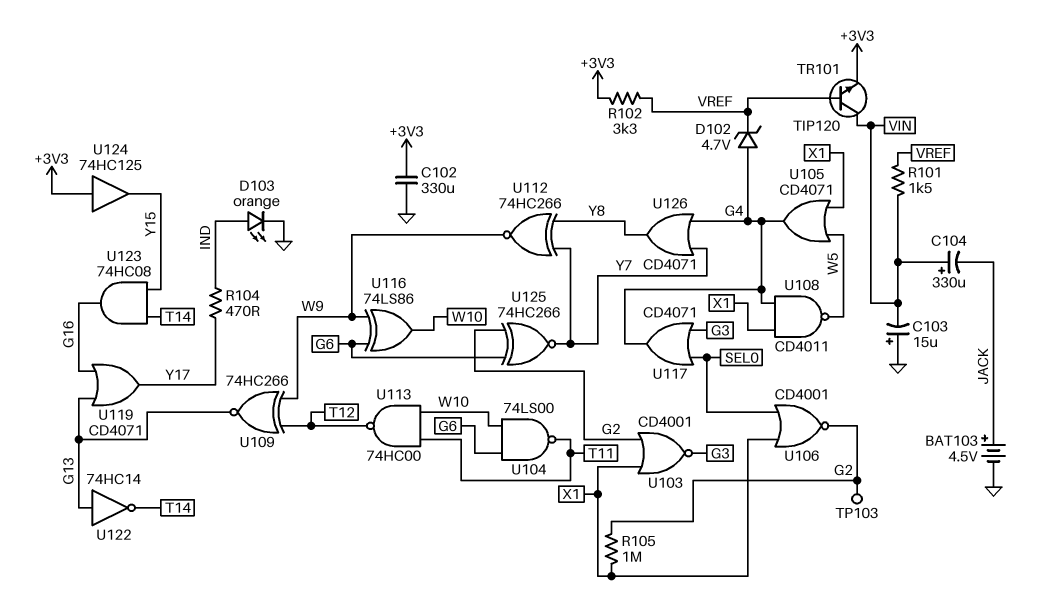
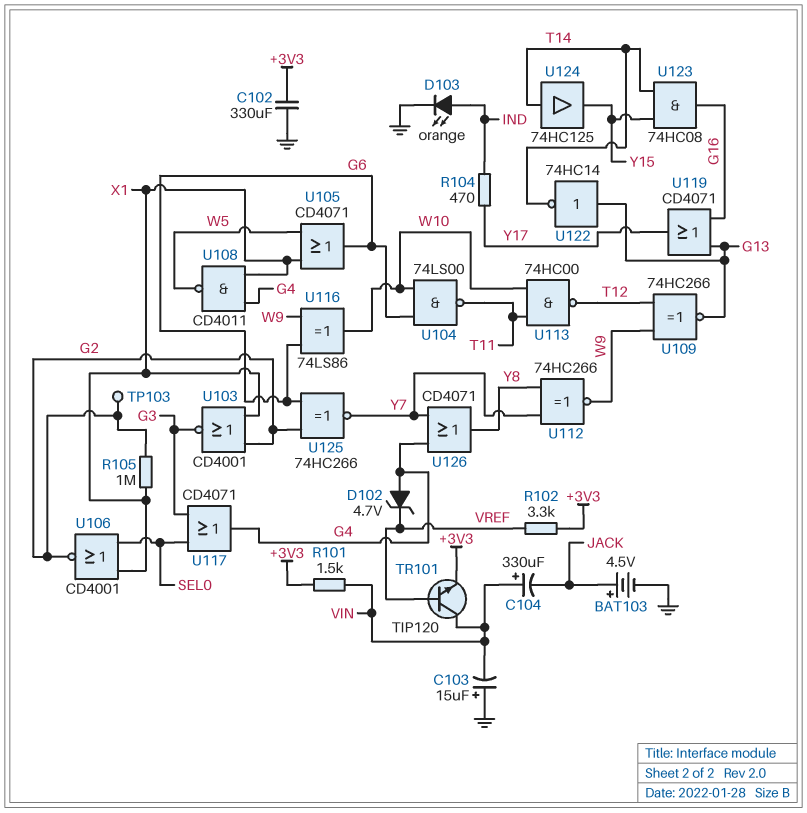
R101: 1.5k (VIN, VREF) -> 1.5k (+3V3, VIN)
U105: OR CD4071 (in W5, in X1, out G4) -> OR CD4071 (in W5, in X1, out G6)
U124: buffer 74HC125 (in +3V3, out Y15) -> buffer 74HC125 (in T14, out Y15)

